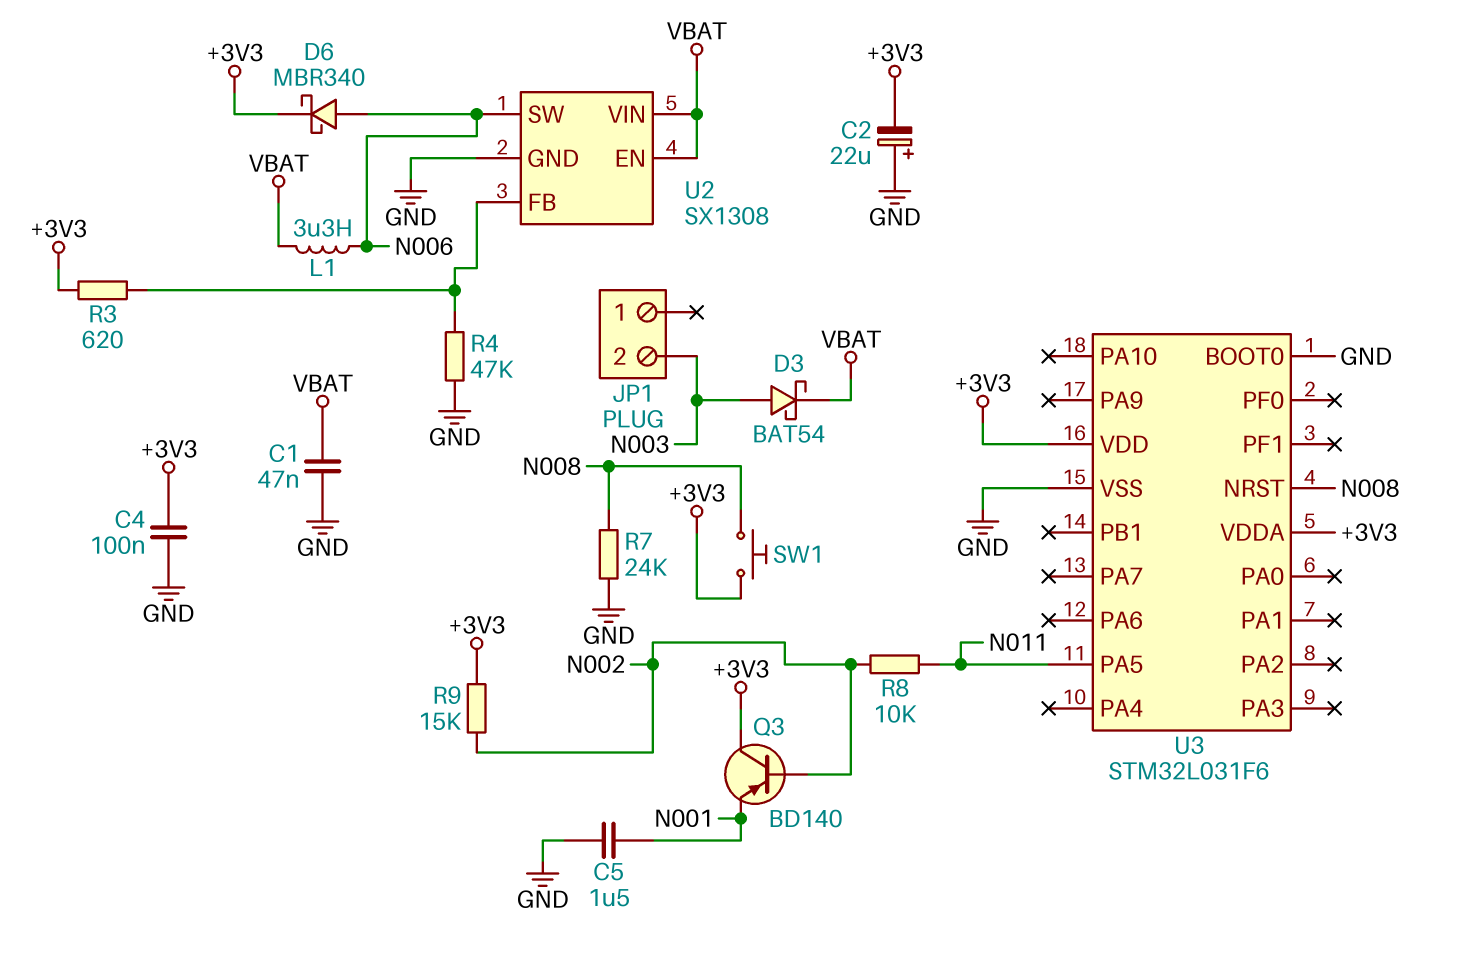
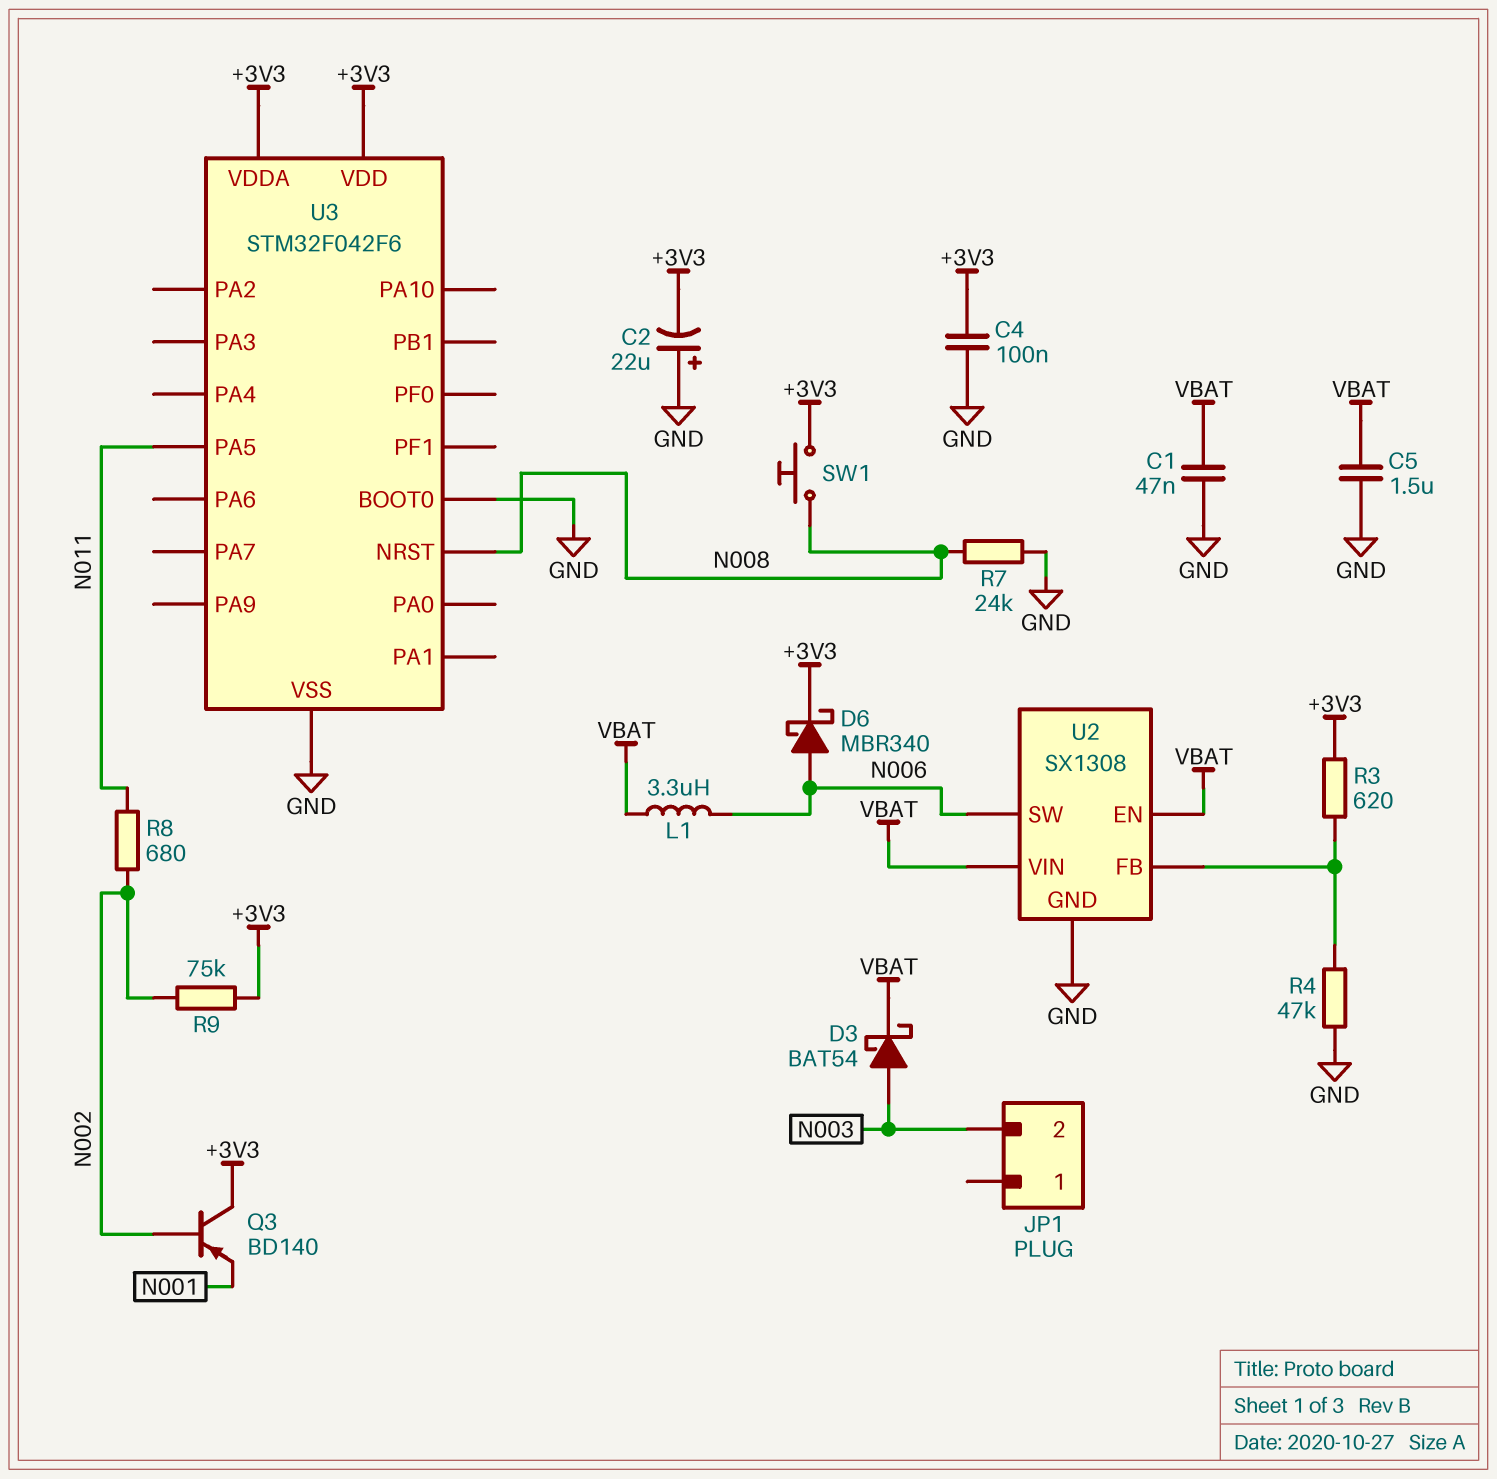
C5: 1.5uF (GND, N001) -> 1.5uF (GND, VBAT)
R8: 10k (N002, N011) -> 680 (N002, N011)
R9: 15k (+3V3, N002) -> 75k (+3V3, N002)
U3: STM32L031F6 -> STM32F042F6

